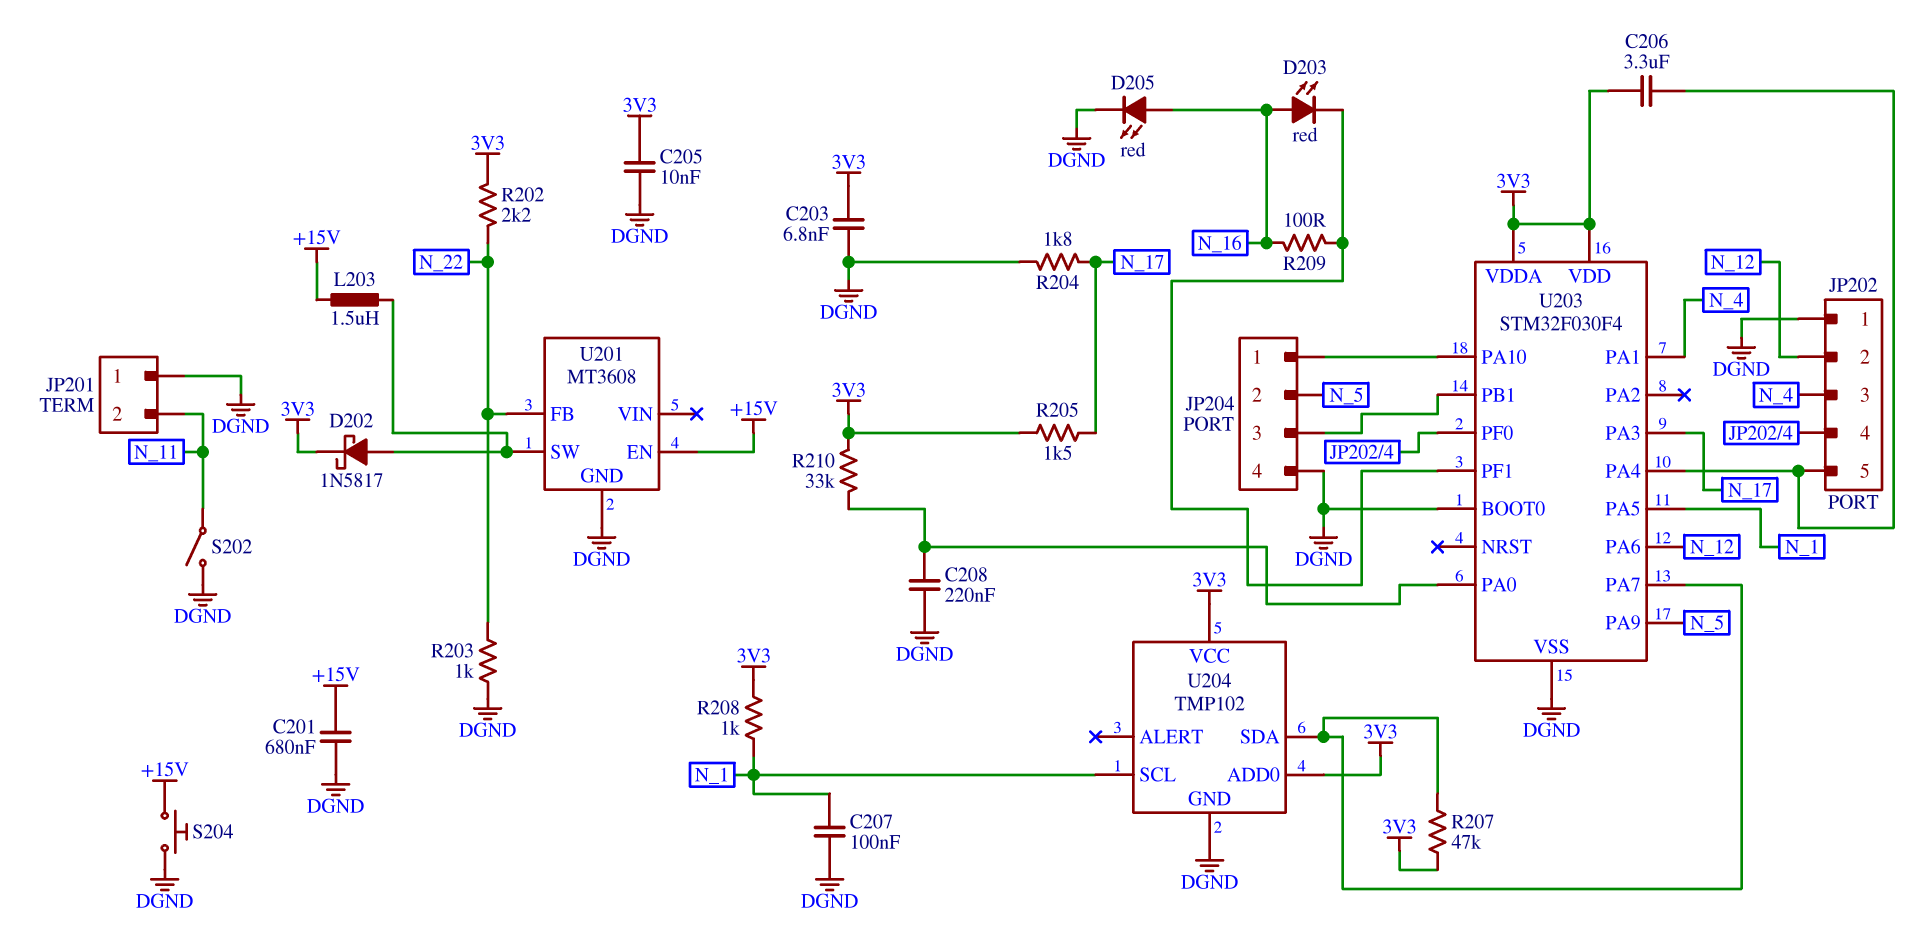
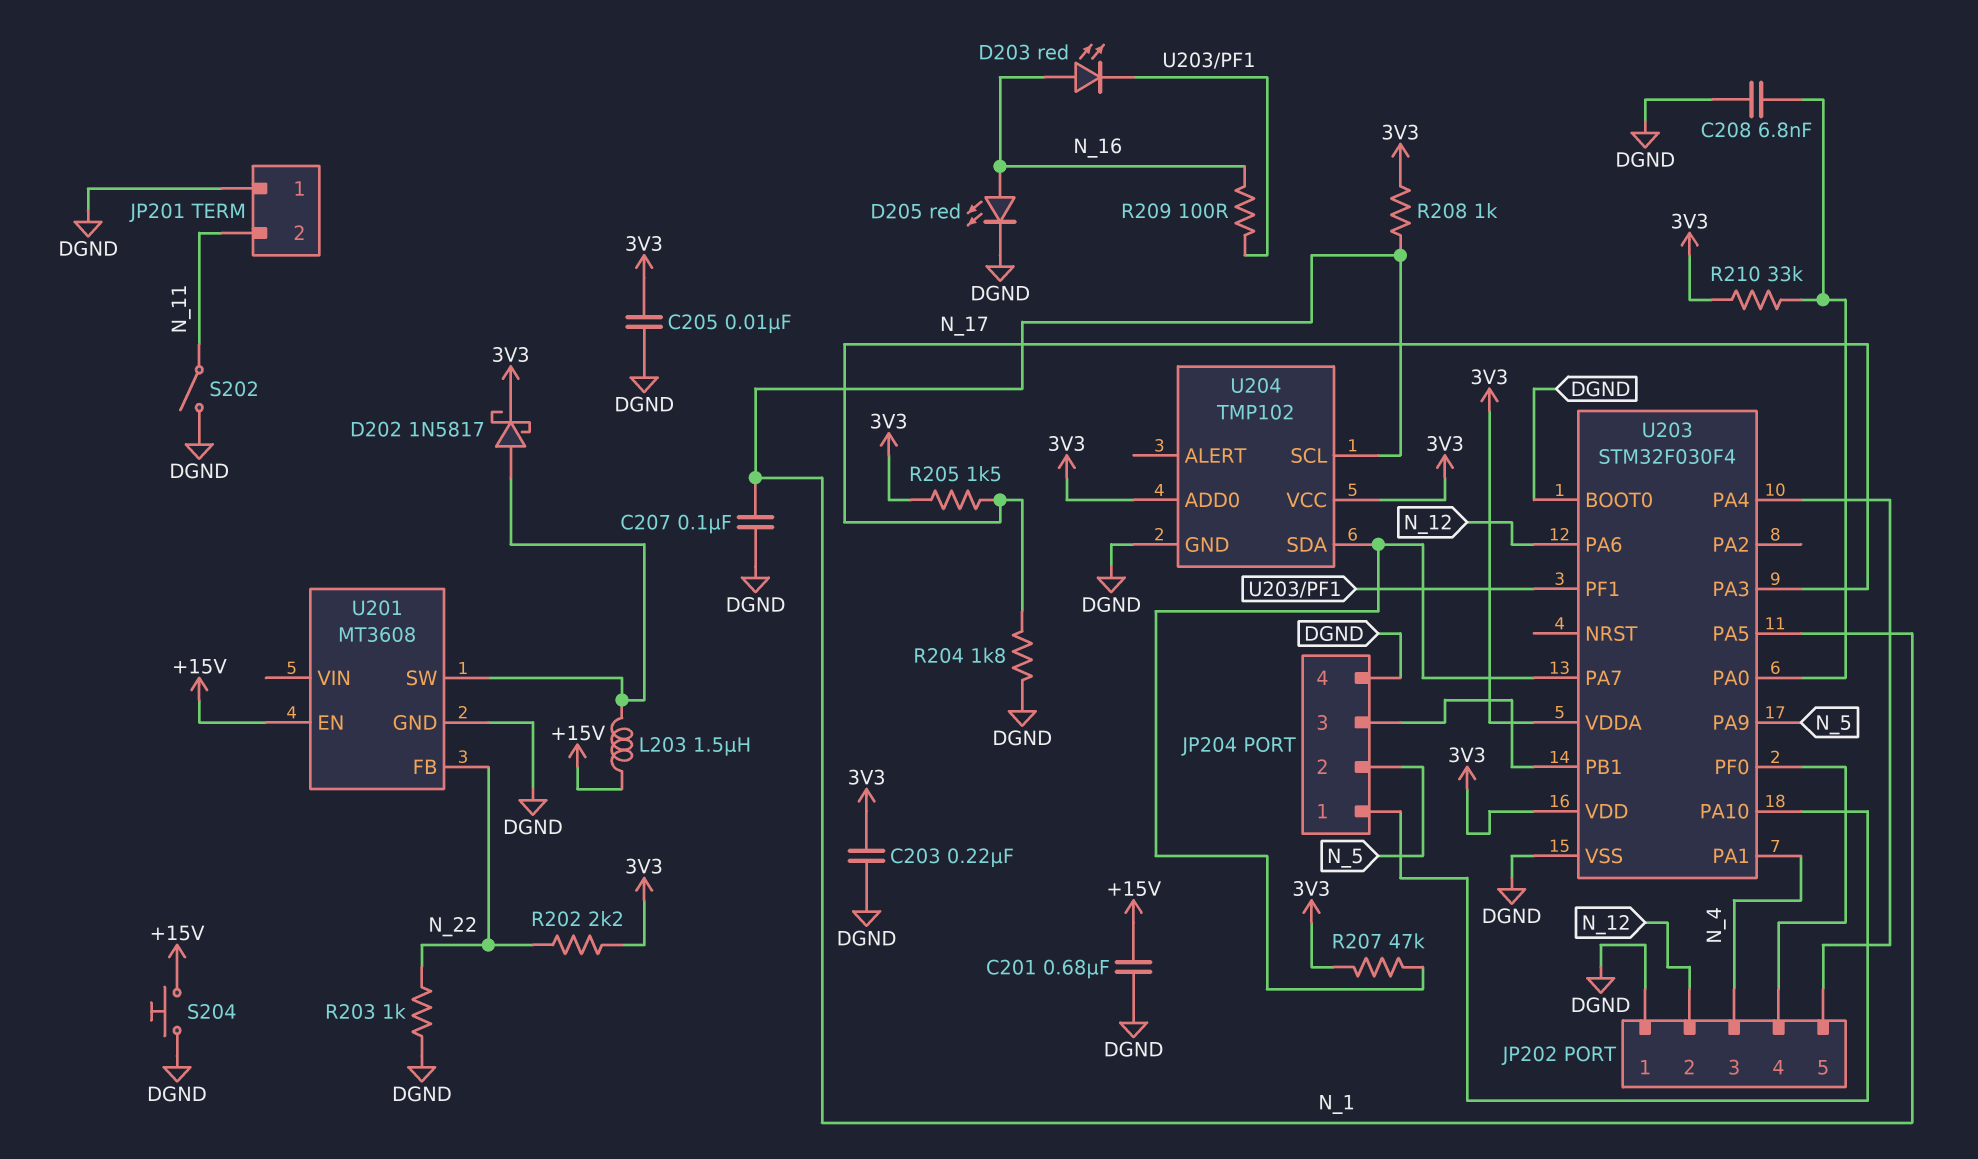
C203: 6.8nF (3V3, DGND) -> 220nF (3V3, DGND)
C206: 3.3uF (3V3, JP202/5) -> none
C208: 220nF (DGND, U203/PA0) -> 6.8nF (DGND, U203/PA0)

